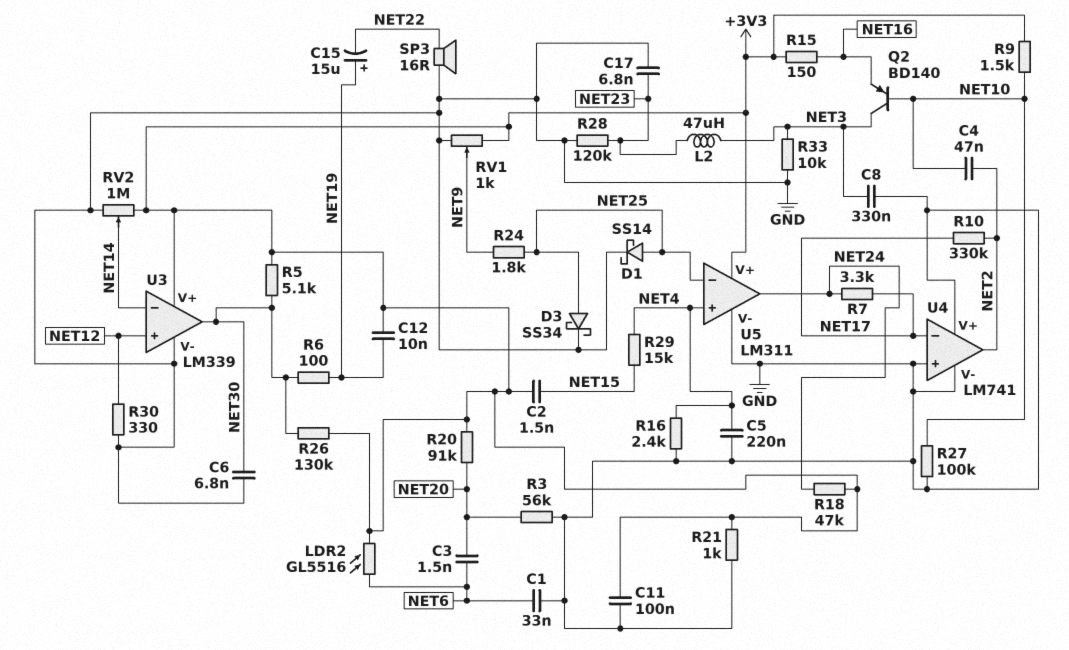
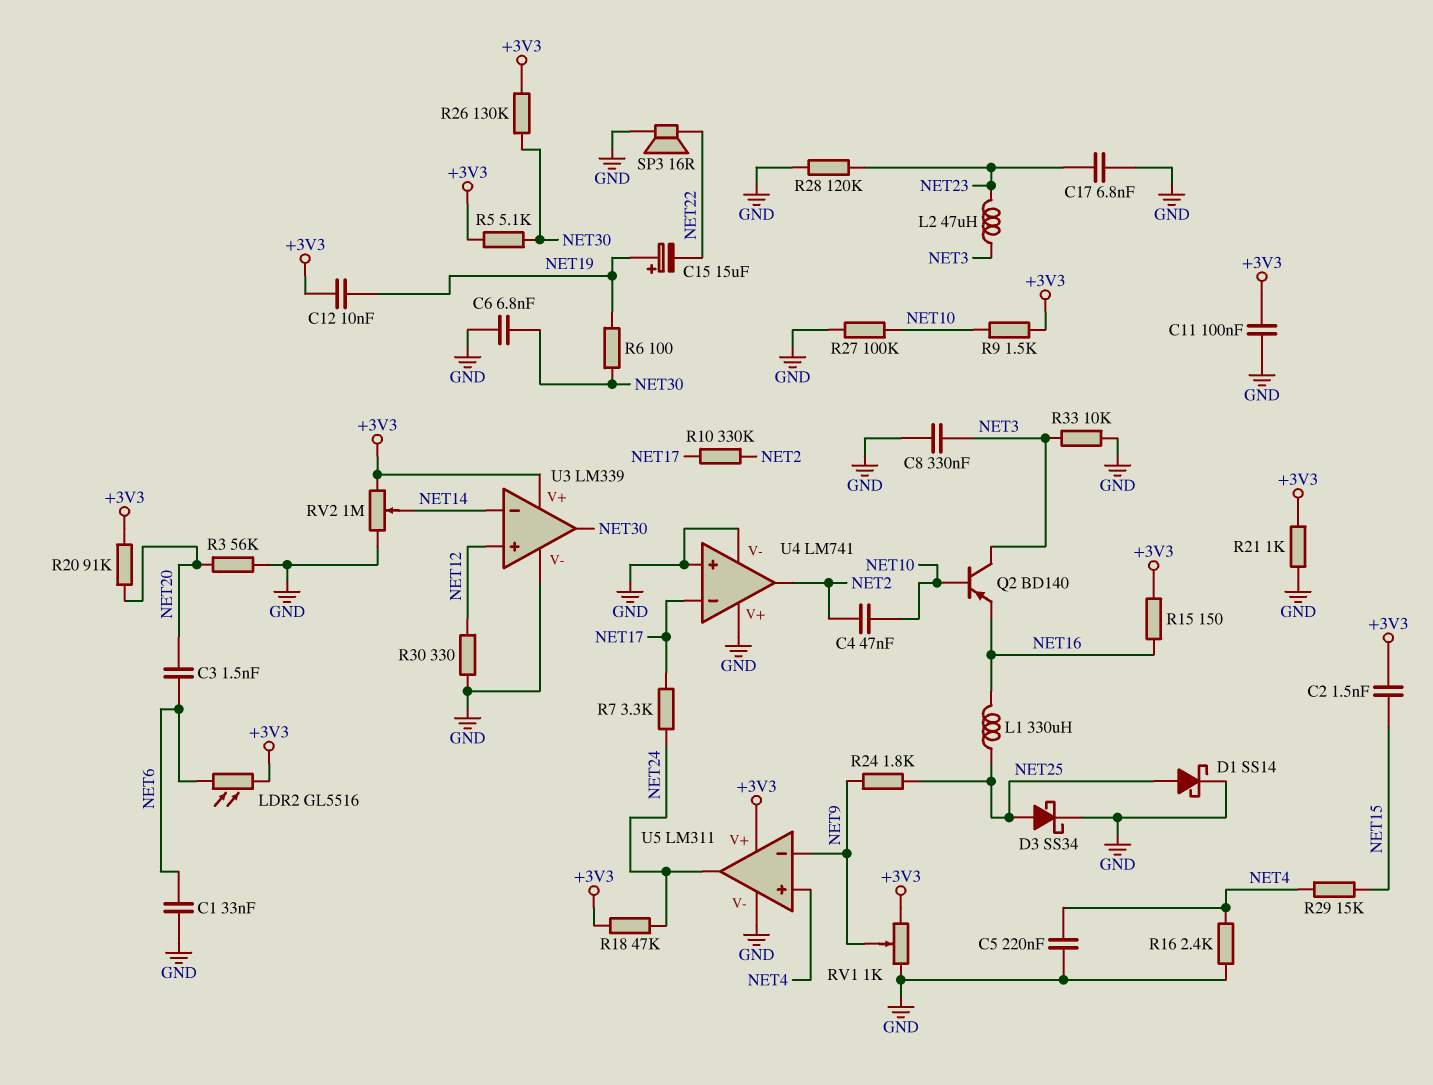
L1: none -> 330uH (NET16, NET25)
U5 pin in-: NET25 -> NET9

